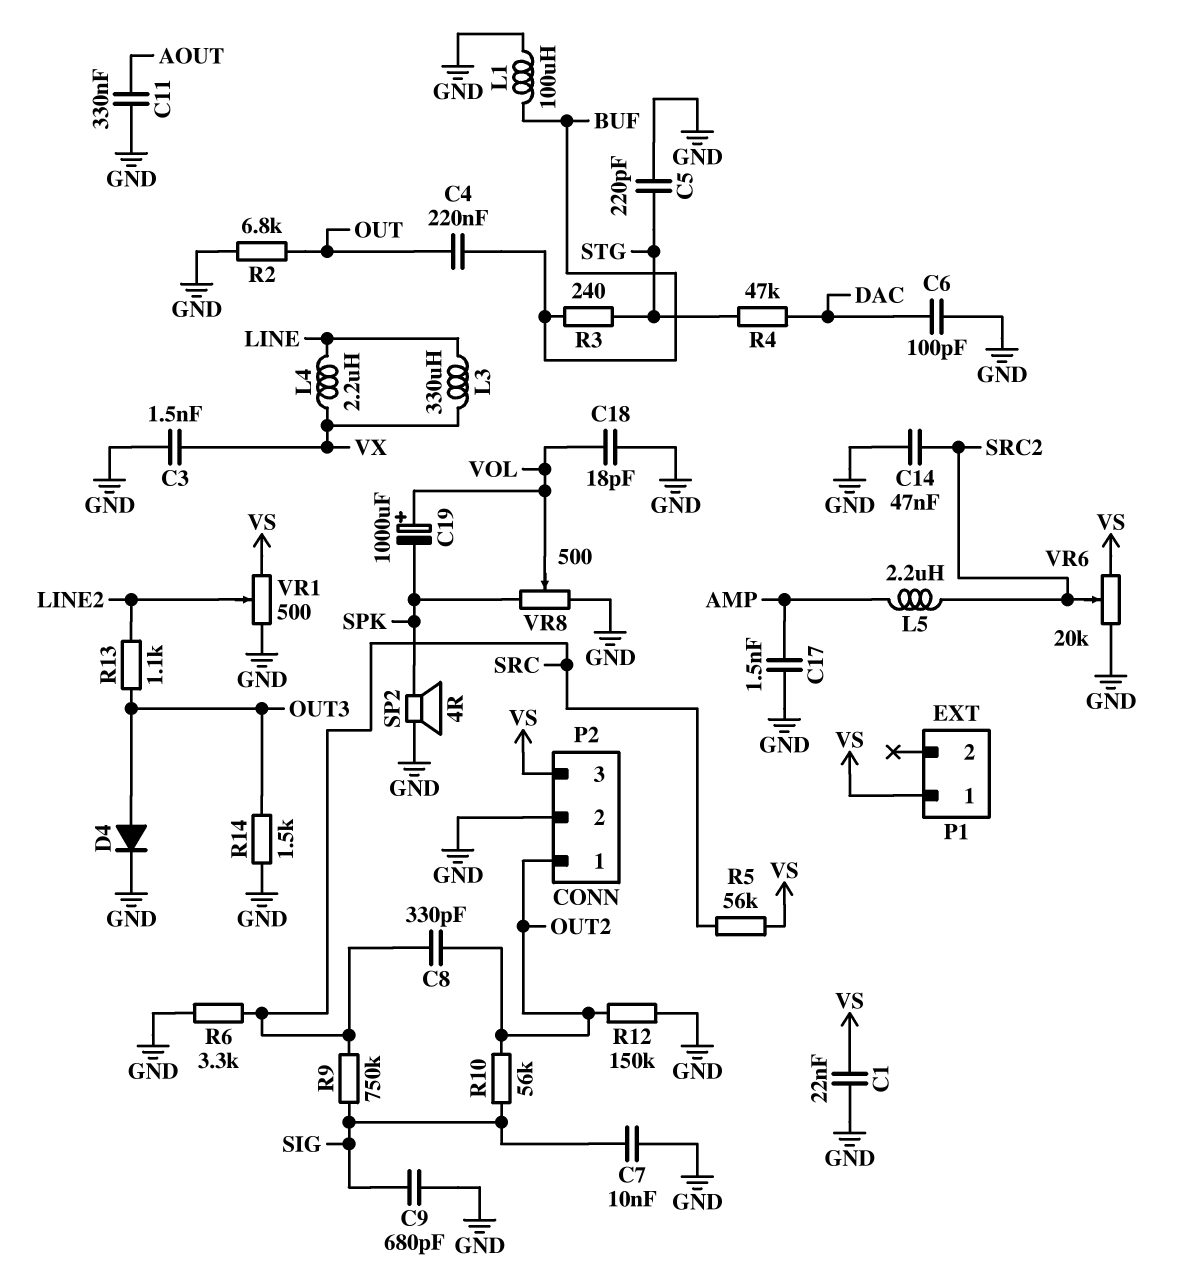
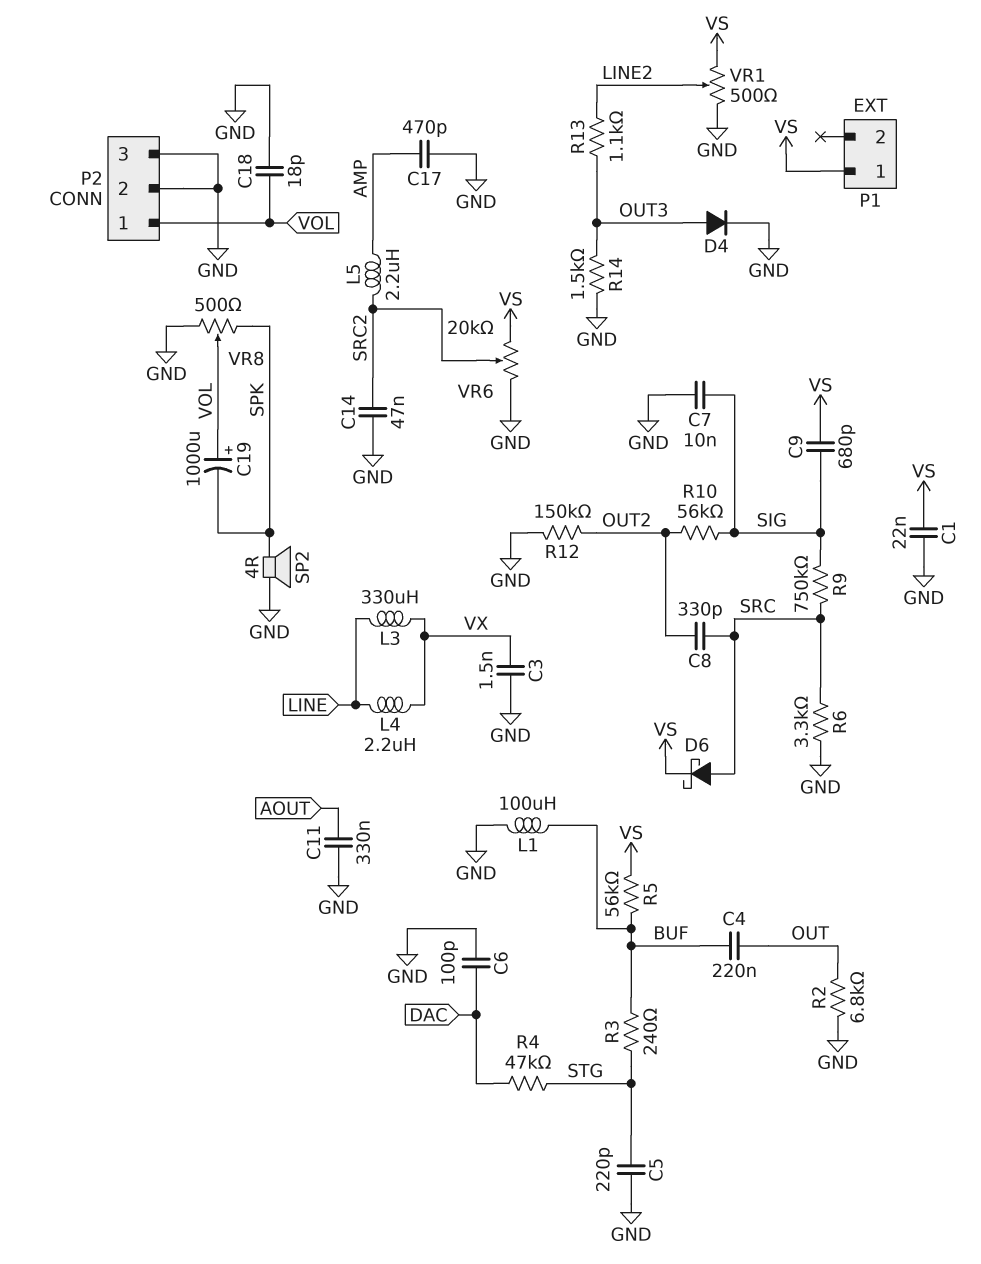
C9: 680pF (GND, SIG) -> 680pF (SIG, VS)
C17: 1.5nF (AMP, GND) -> 470pF (AMP, GND)
D6: none -> schottky (A SRC, K VS)
P2 pin 1: OUT2 -> VOL
P2 pin 3: VS -> GND
R5: 56k (SRC, VS) -> 56k (BUF, VS)

